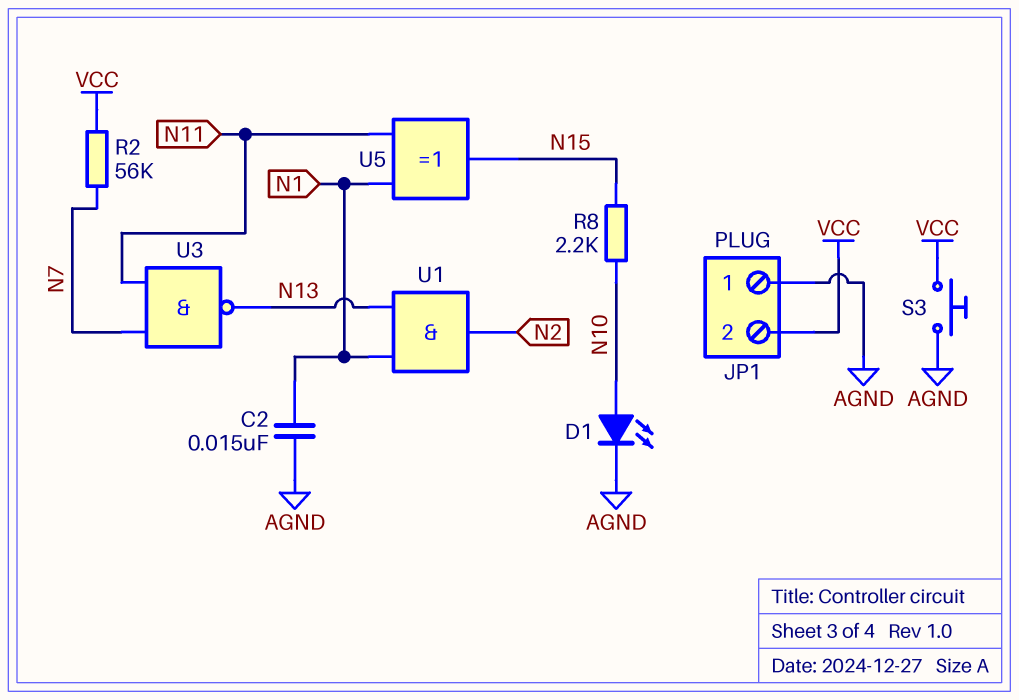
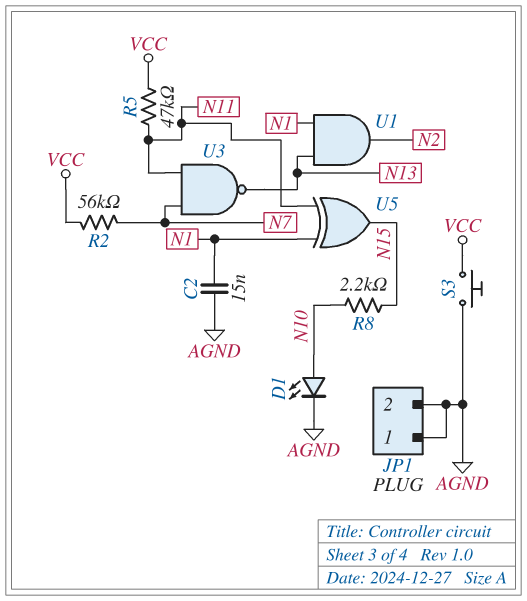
JP1 pin 2: VCC -> AGND
R5: none -> 47k (N11, VCC)

